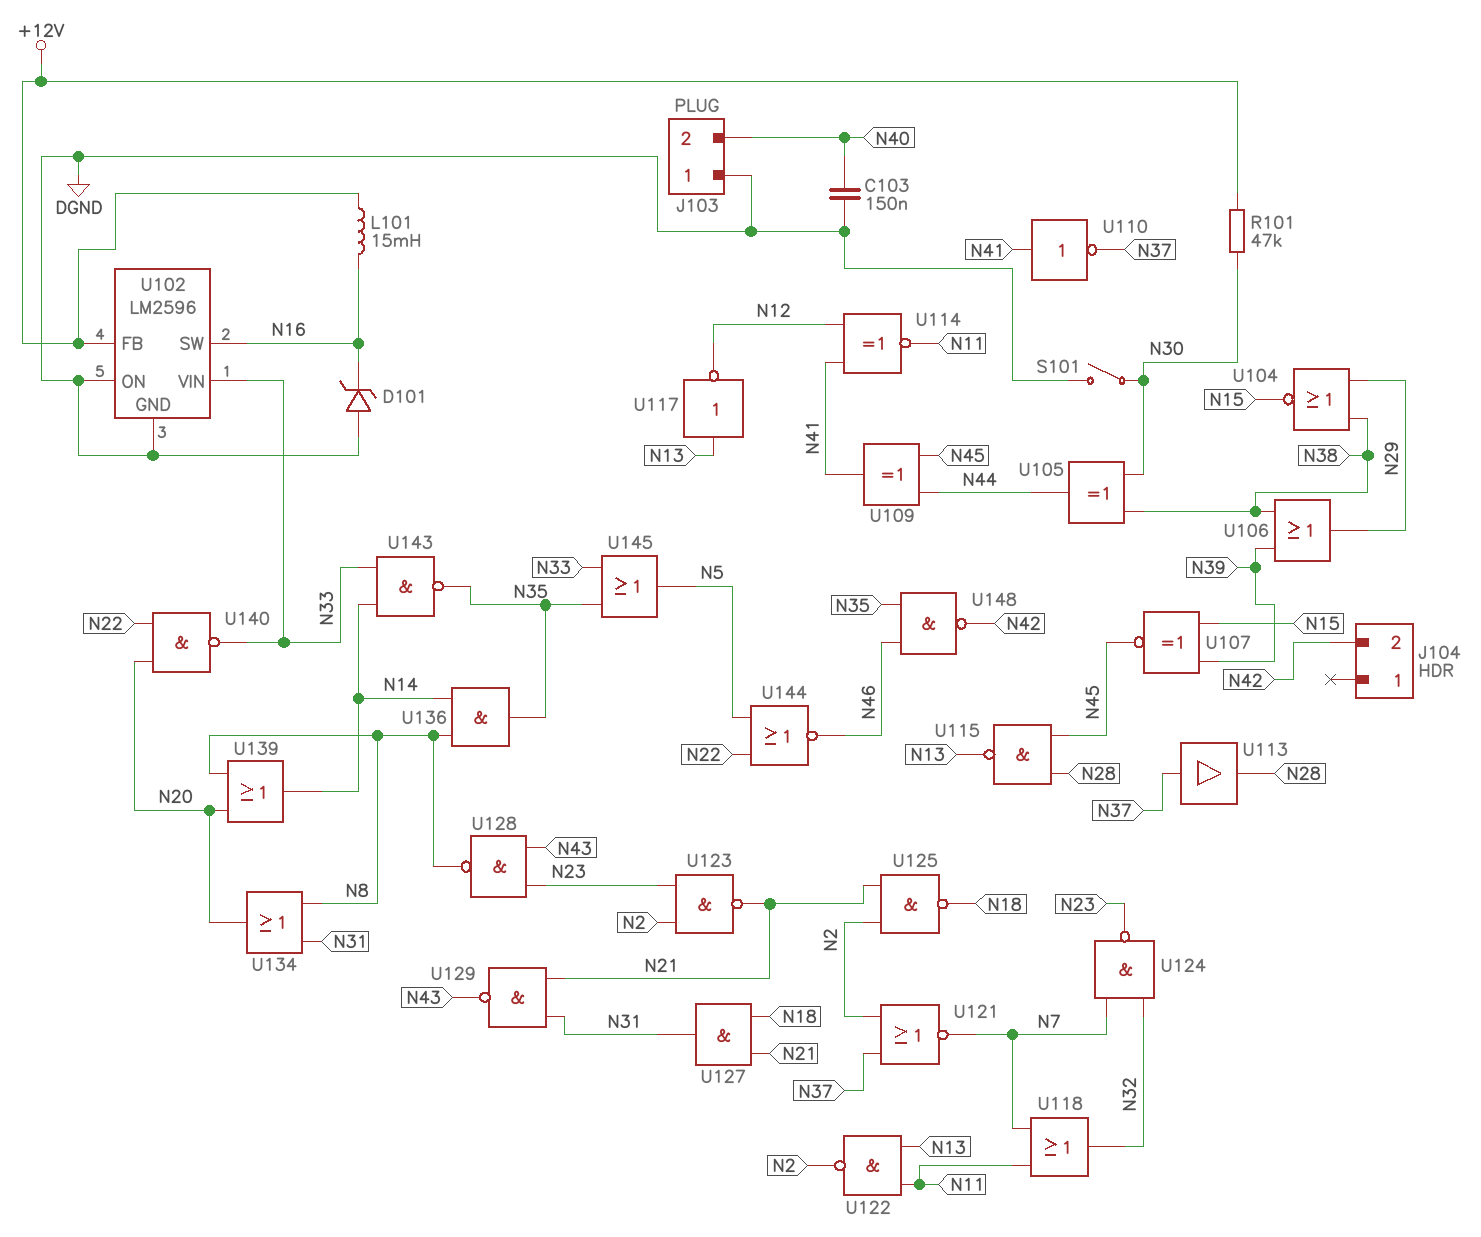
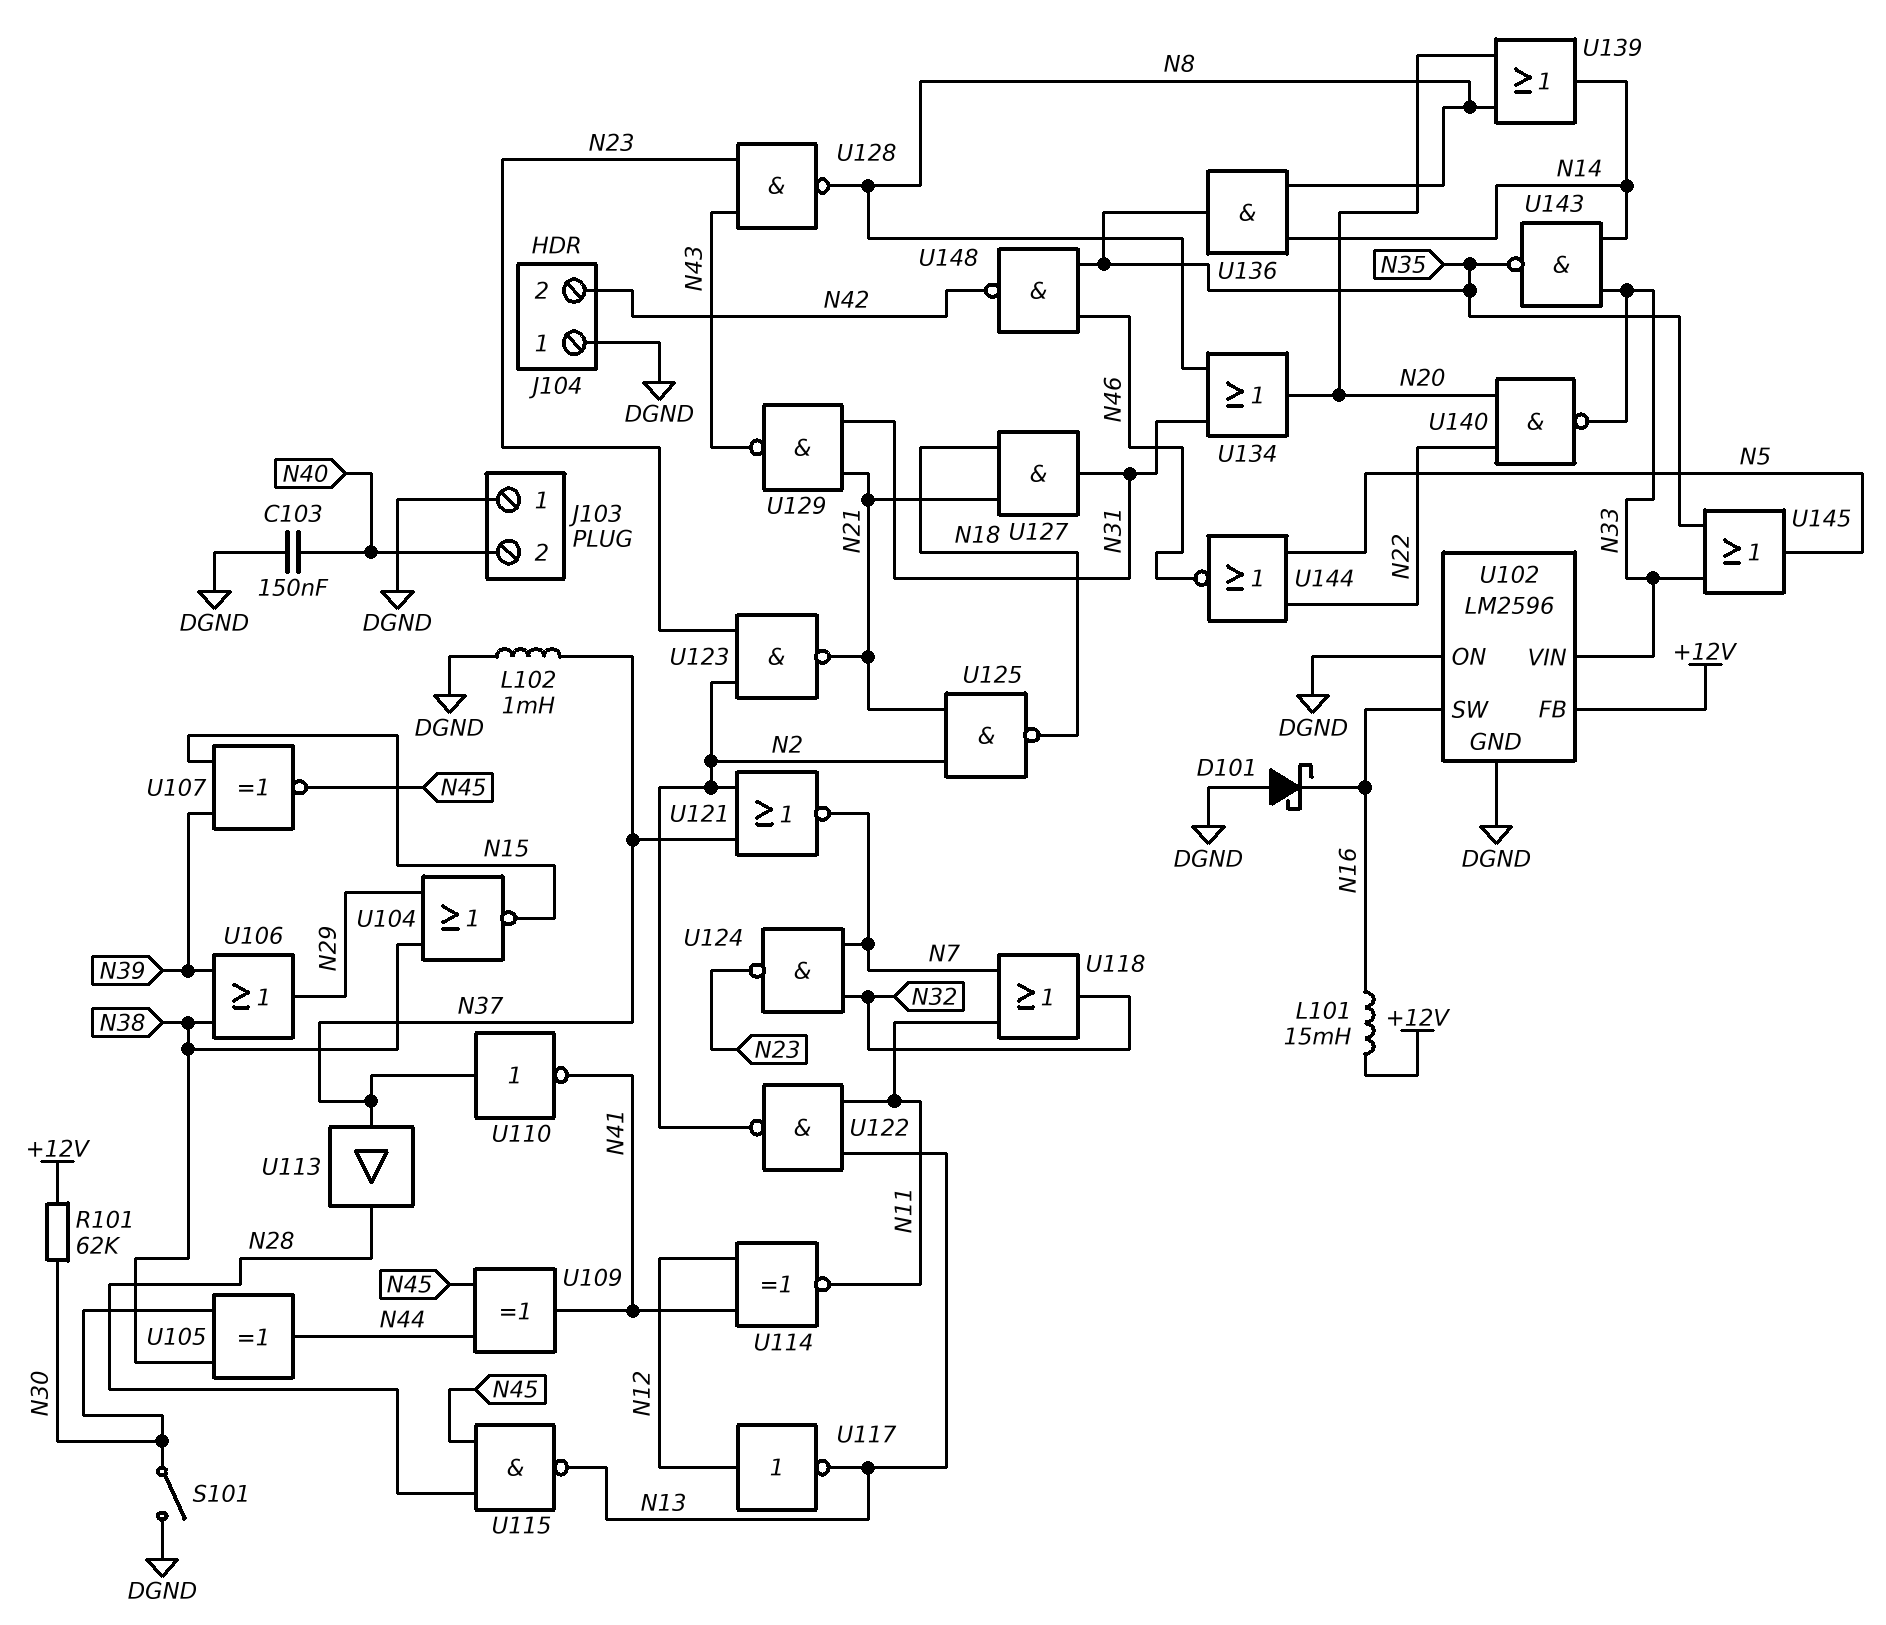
D101: zener (A DGND, K N16) -> schottky (A DGND, K N16)
J104 pin 1: none -> DGND
L102: none -> 1mH (DGND, N37)
R101: 47k (+12V, N30) -> 62k (+12V, N30)
U110: NOT (in N41, out N37) -> NOT (in N37, out N41)
U117: NOT (in N13, out N12) -> NOT (in N12, out N13)

